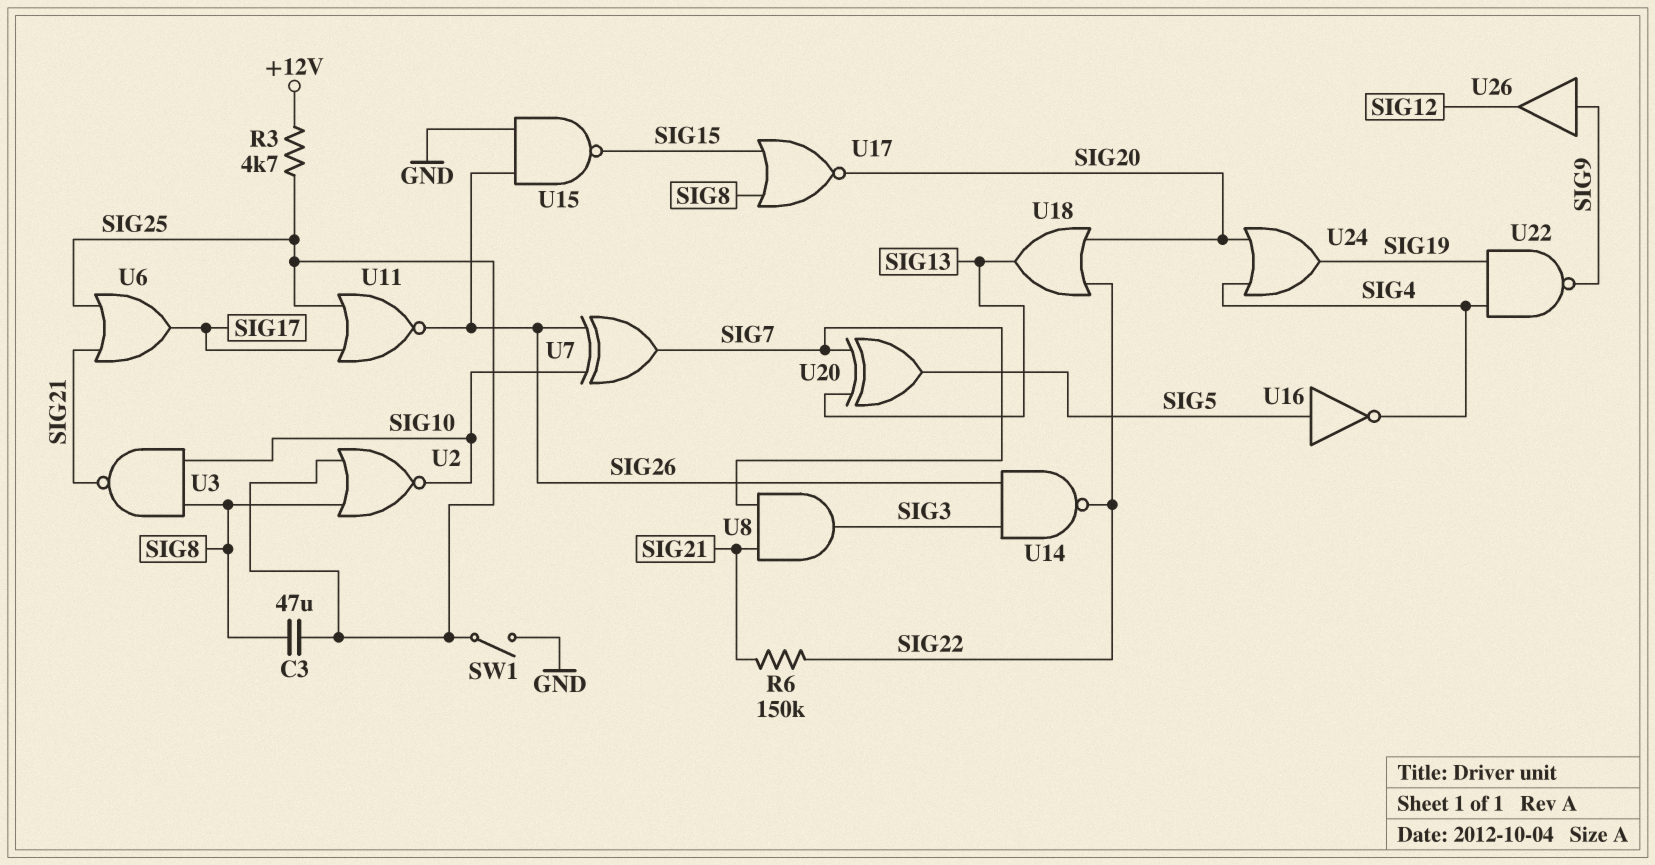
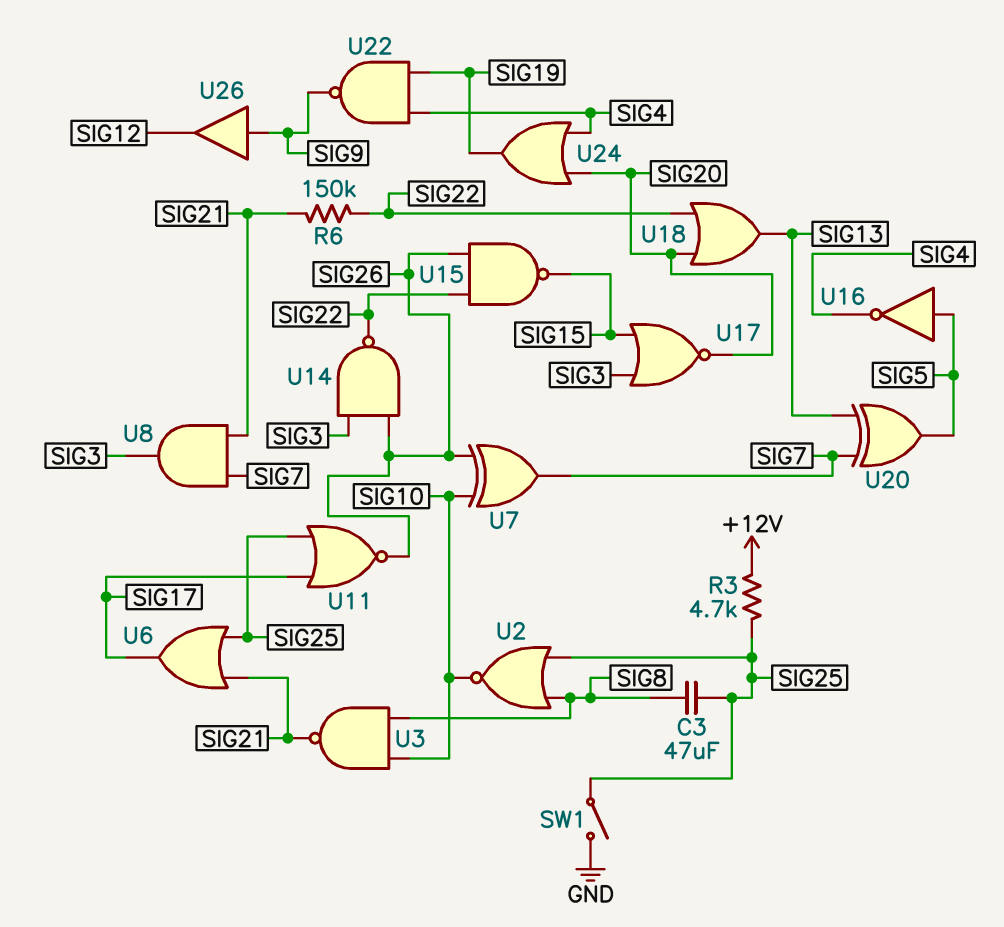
U15: NAND (in GND, in SIG26, out SIG15) -> NAND (in SIG22, in SIG26, out SIG15)
U17: NOR (in SIG8, in SIG15, out SIG20) -> NOR (in SIG3, in SIG15, out SIG20)

